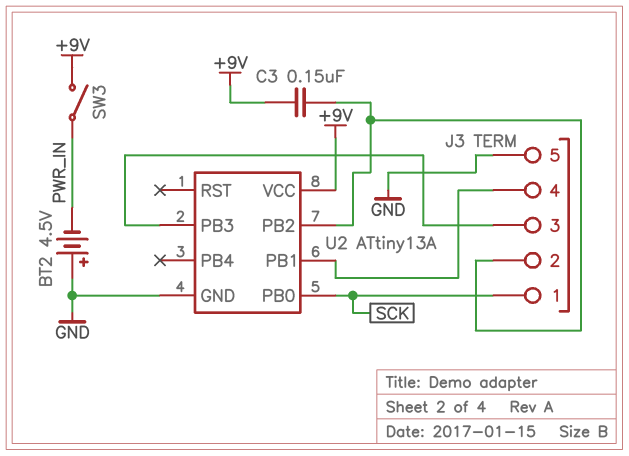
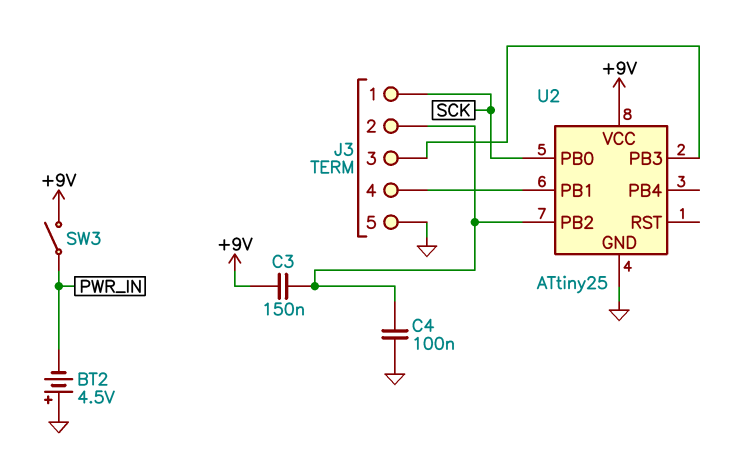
C4: none -> 100nF (GND, J3/2)
U2: ATtiny13A -> ATtiny25

